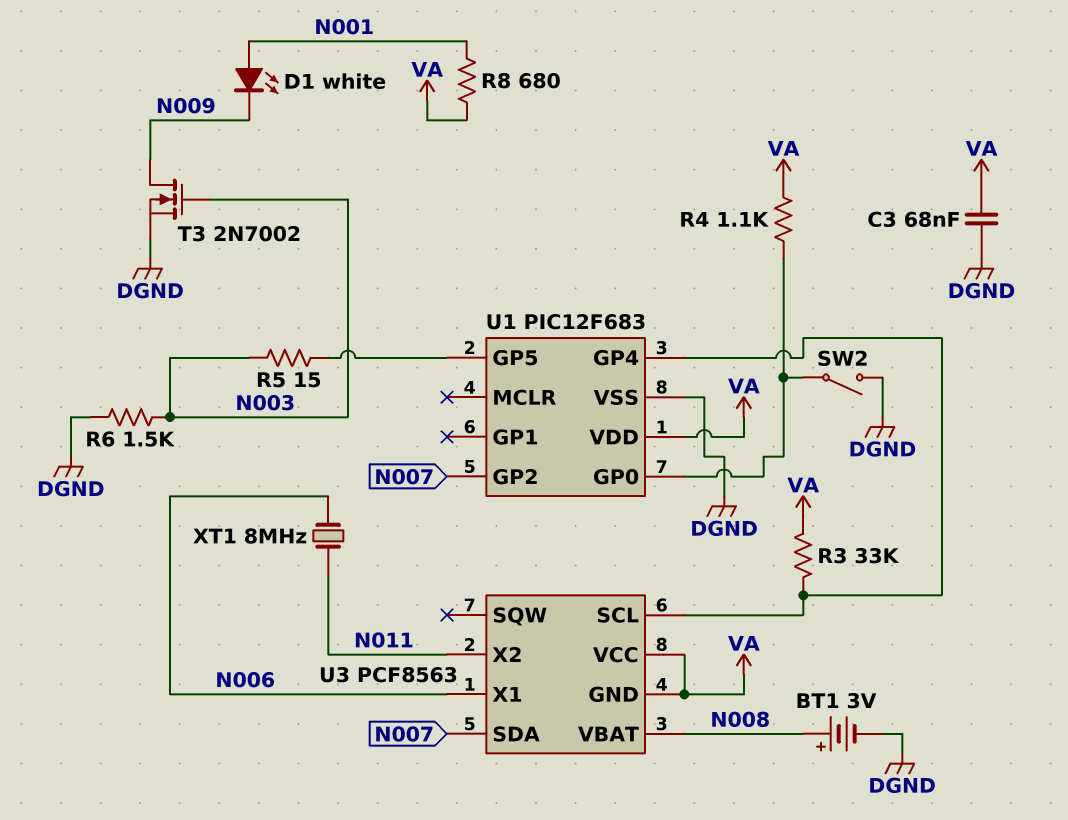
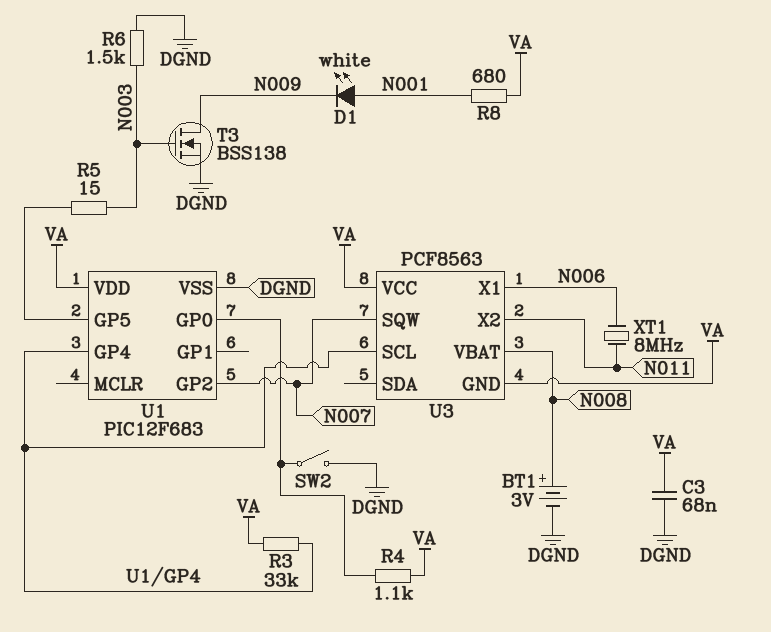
T3: NMOS 2N7002 (G N003, D N009, S DGND) -> NMOS BSS138 (G N003, D N009, S DGND)
U3 pin SDA: N007 -> none
U3 pin SQW: none -> N007

